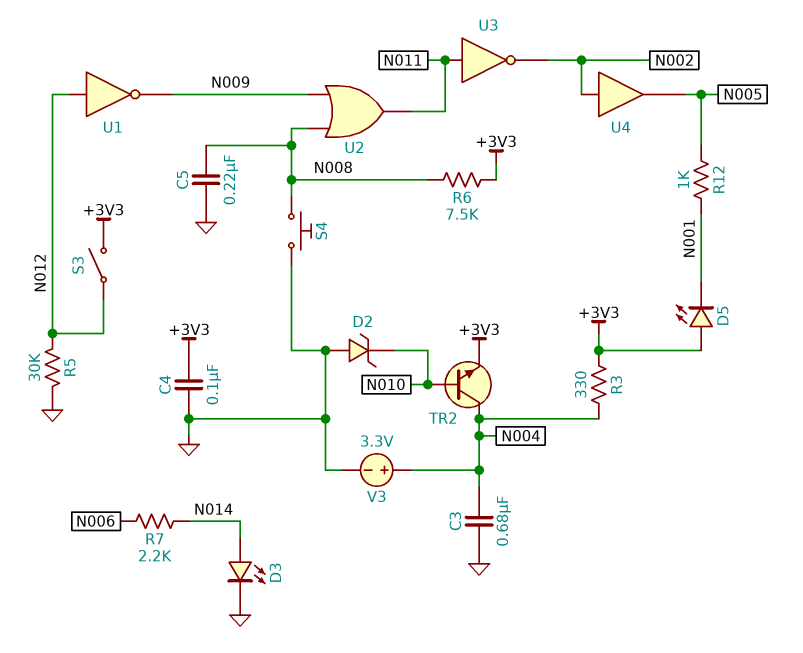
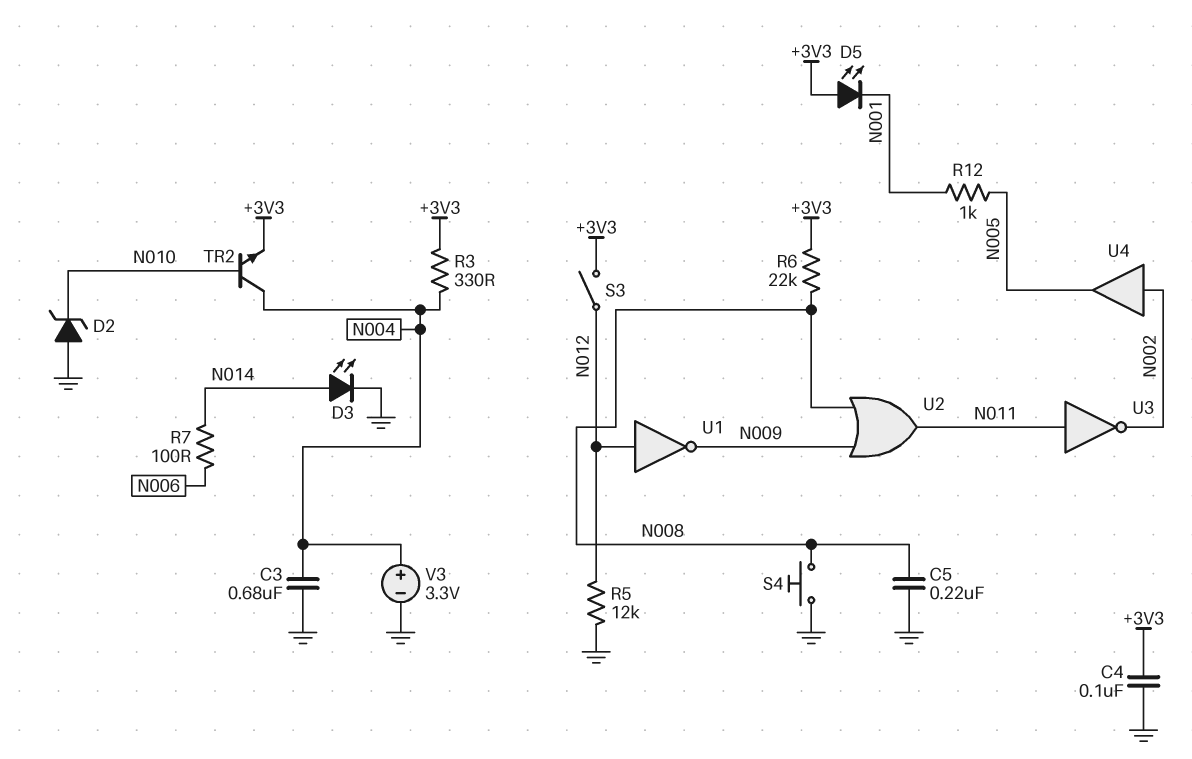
R5: 30k (GND, N012) -> 12k (GND, N012)
R6: 7.5k (+3V3, N008) -> 22k (+3V3, N008)
R7: 2.2k (N006, N014) -> 100 (N006, N014)

